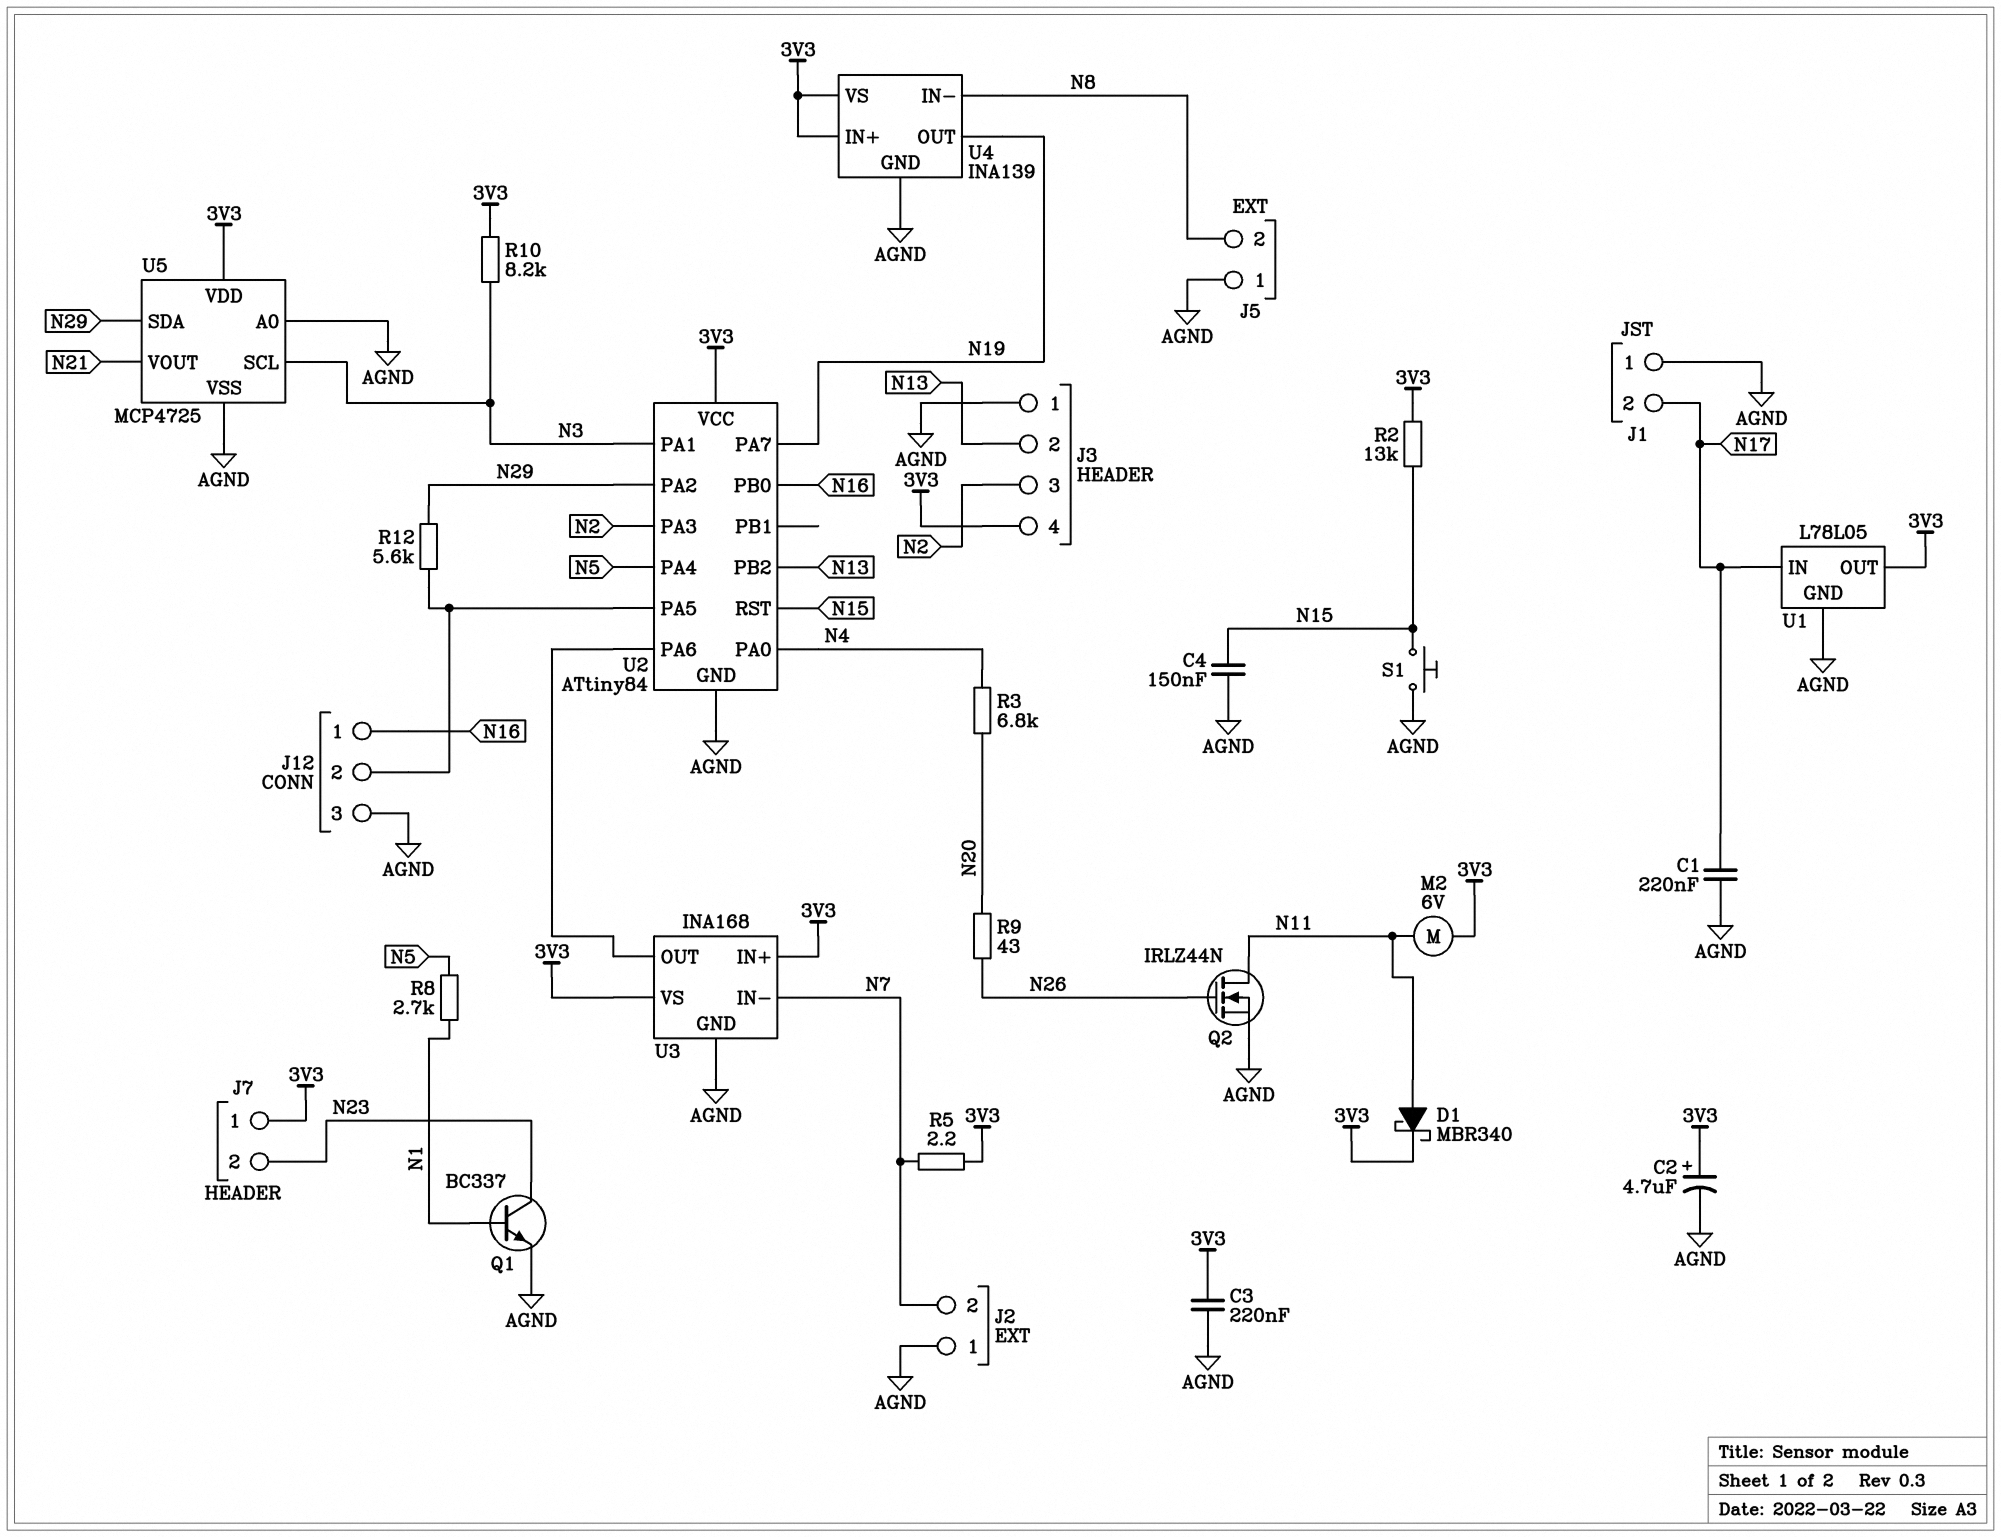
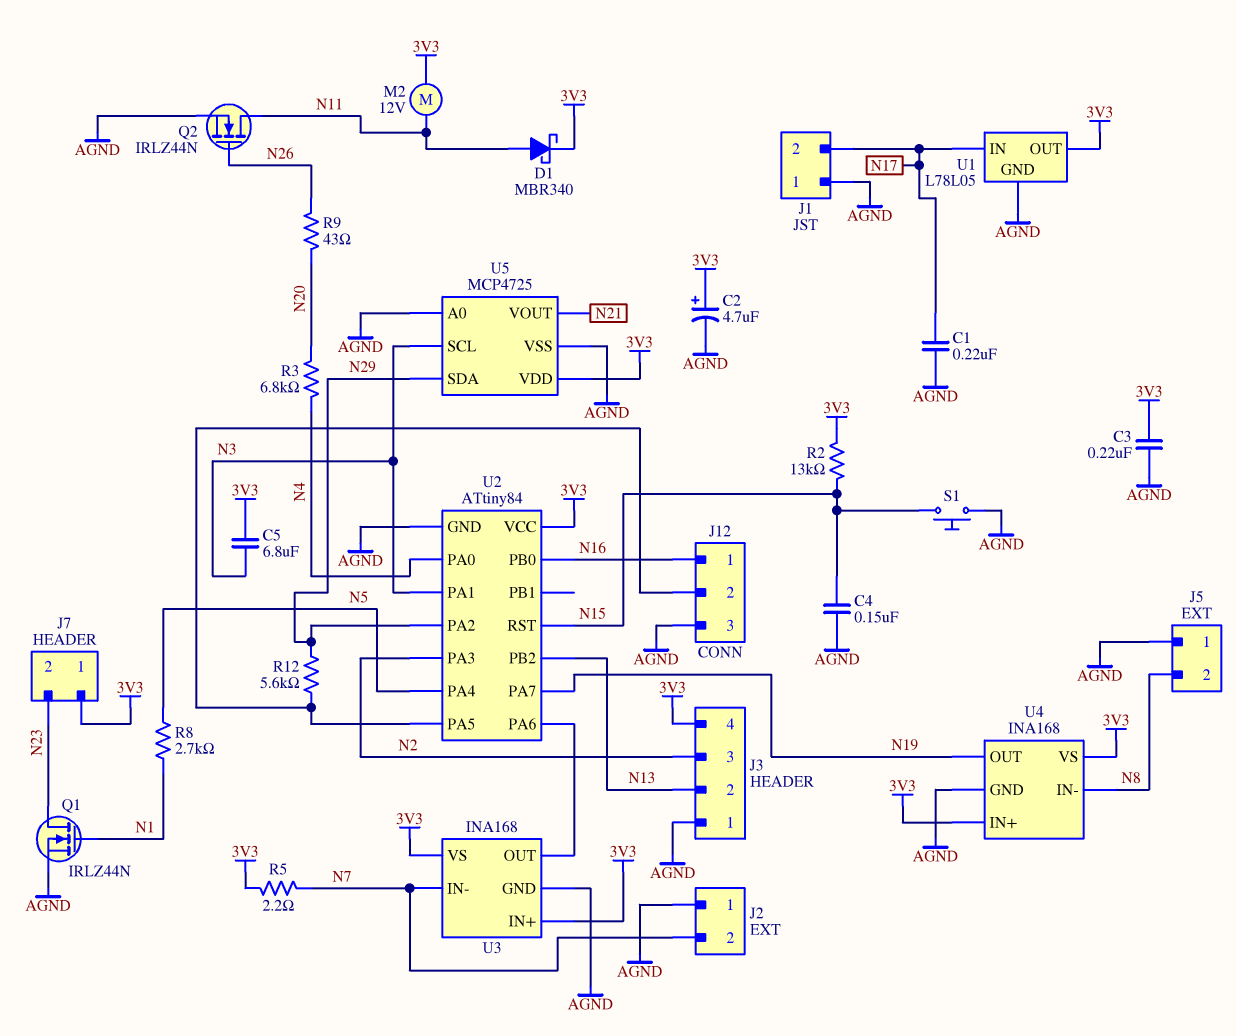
C5: none -> 6.8uF (3V3, N3)
M2: motor 6V (3V3, N11) -> motor 12V (3V3, N11)
Q1: NPN BC337 (B N1, C N23, E AGND) -> NMOS IRLZ44N (G N1, D N23, S AGND)
R10: 8.2k (3V3, N3) -> none
U4: INA139 -> INA168

